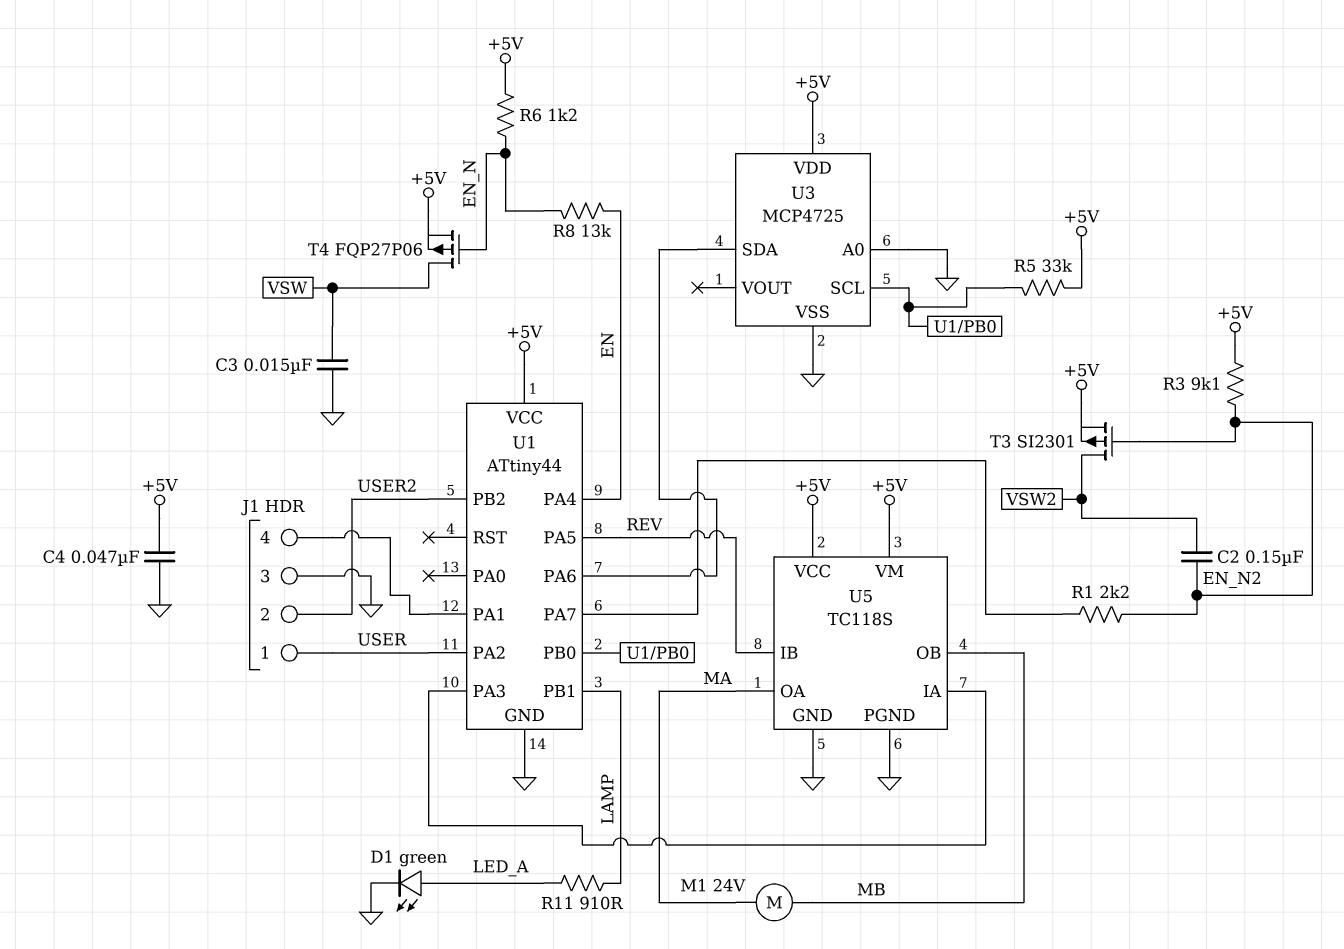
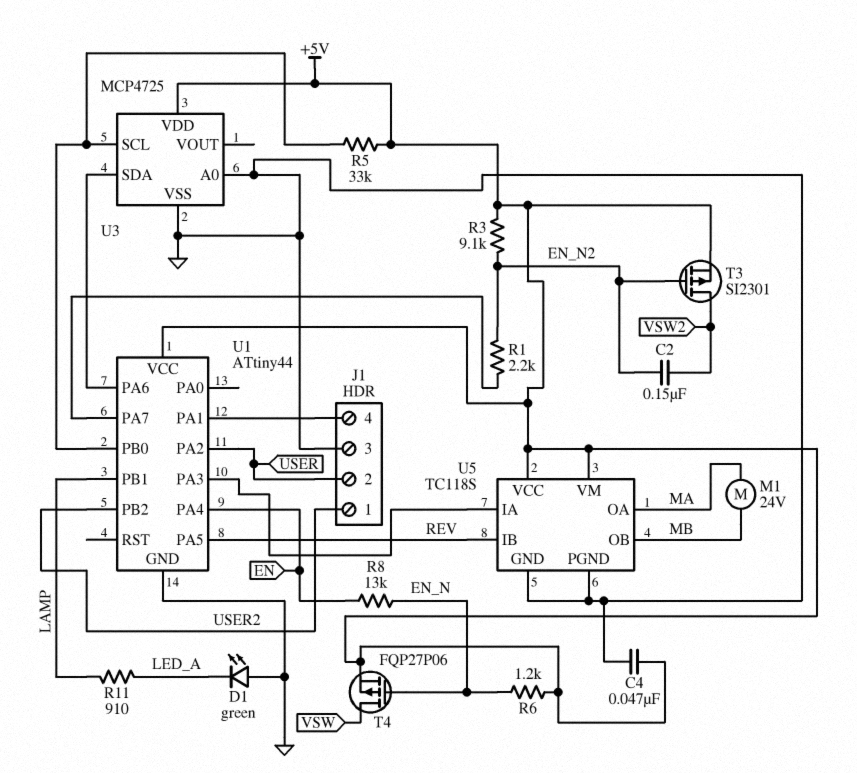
C3: 15nF (GND, VSW) -> none
D1: LED green (A LED_A, K GND) -> LED green (A GND, K LED_A)
J1 pin 1: USER -> USER2
J1 pin 2: USER2 -> USER

